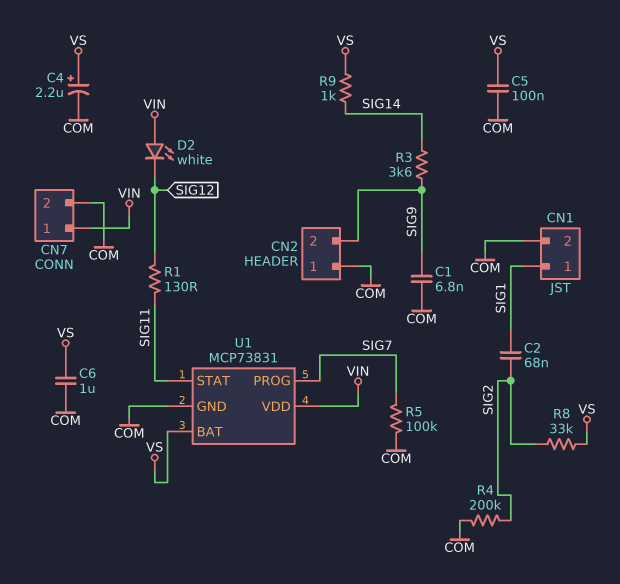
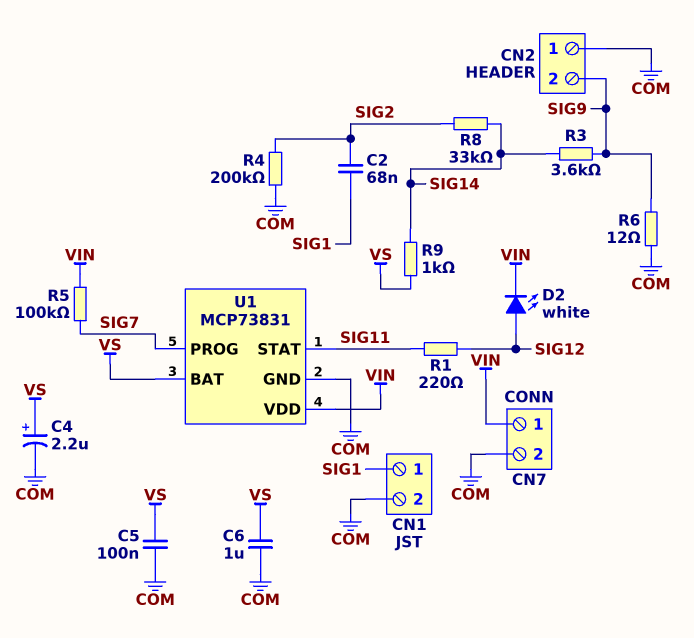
C1: 6.8nF (COM, SIG9) -> none
D2: LED white (A VIN, K SIG12) -> LED white (A SIG12, K VIN)
R1: 130 (SIG11, SIG12) -> 220 (SIG11, SIG12)
R5: 100k (COM, SIG7) -> 100k (SIG7, VIN)
R6: none -> 12 (COM, SIG9)
R8: 33k (SIG2, VS) -> 33k (SIG2, SIG14)

